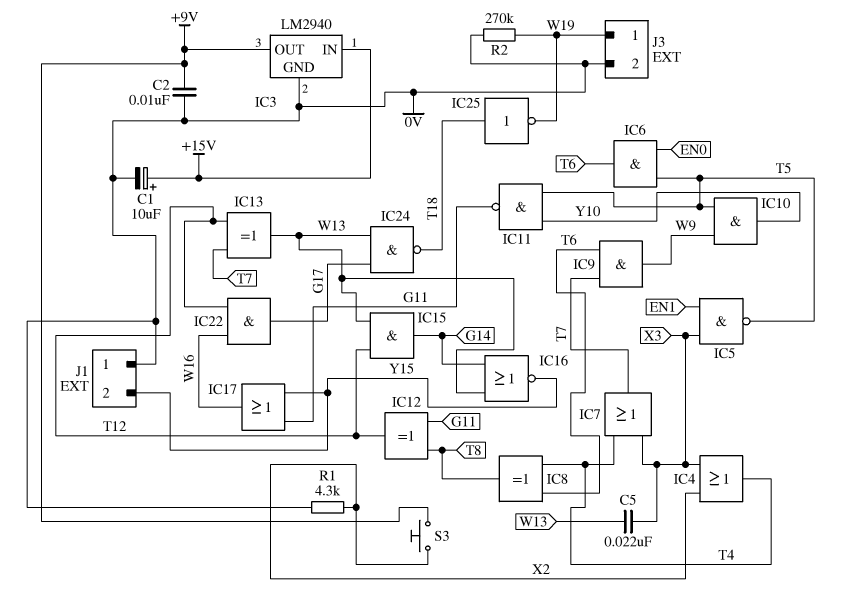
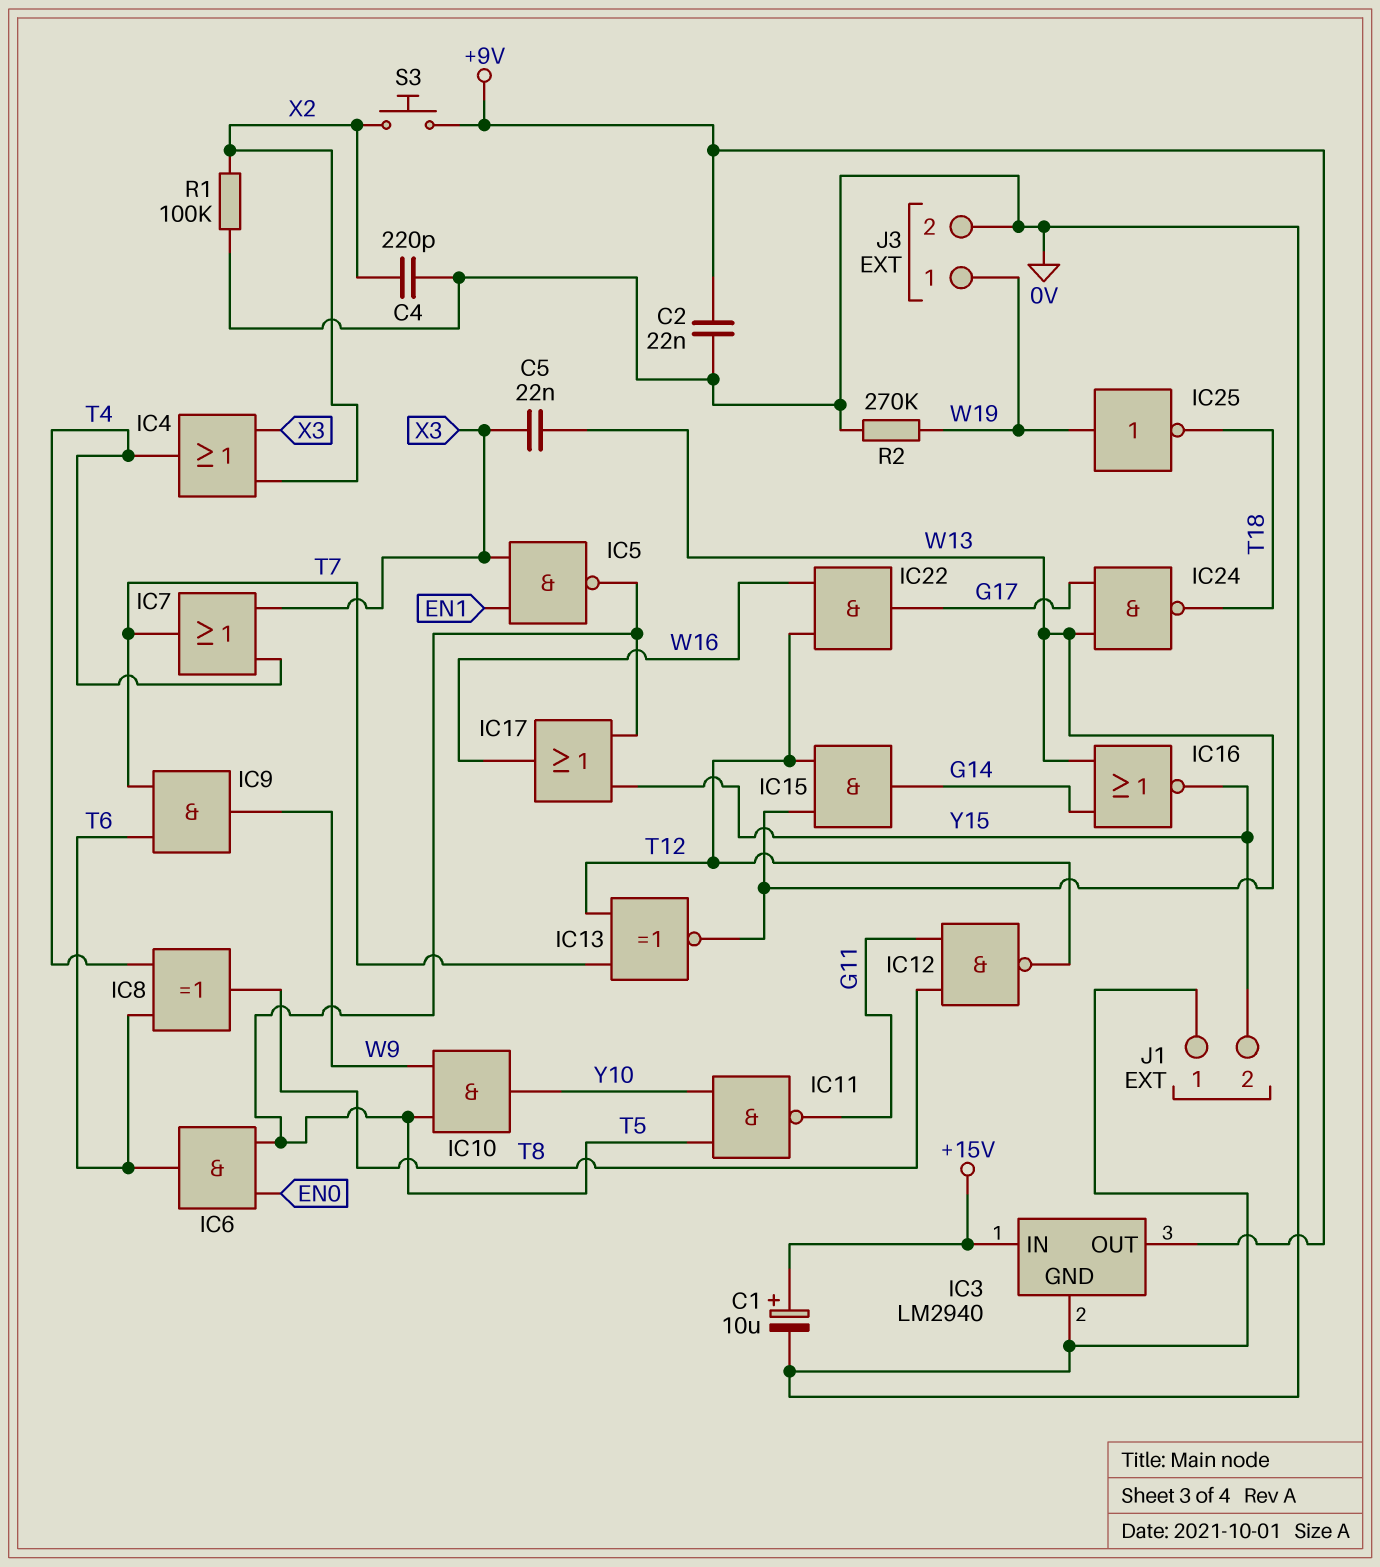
C2: 10nF (+9V, 0V) -> 22nF (+9V, 0V)
C4: none -> 220pF (0V, X2)
IC12: XOR (in G11, in T8, out T12) -> NAND (in G11, in T8, out T12)
IC13: XOR (in T7, in T12, out W13) -> XNOR (in T7, in T12, out W13)
IC17: OR (in G11, in Y15, out W16) -> OR (in T5, in Y15, out W16)
IC25: NOT (in T18, out W19) -> NOT (in W19, out T18)
R1: 4.3k (0V, X2) -> 100k (0V, X2)

